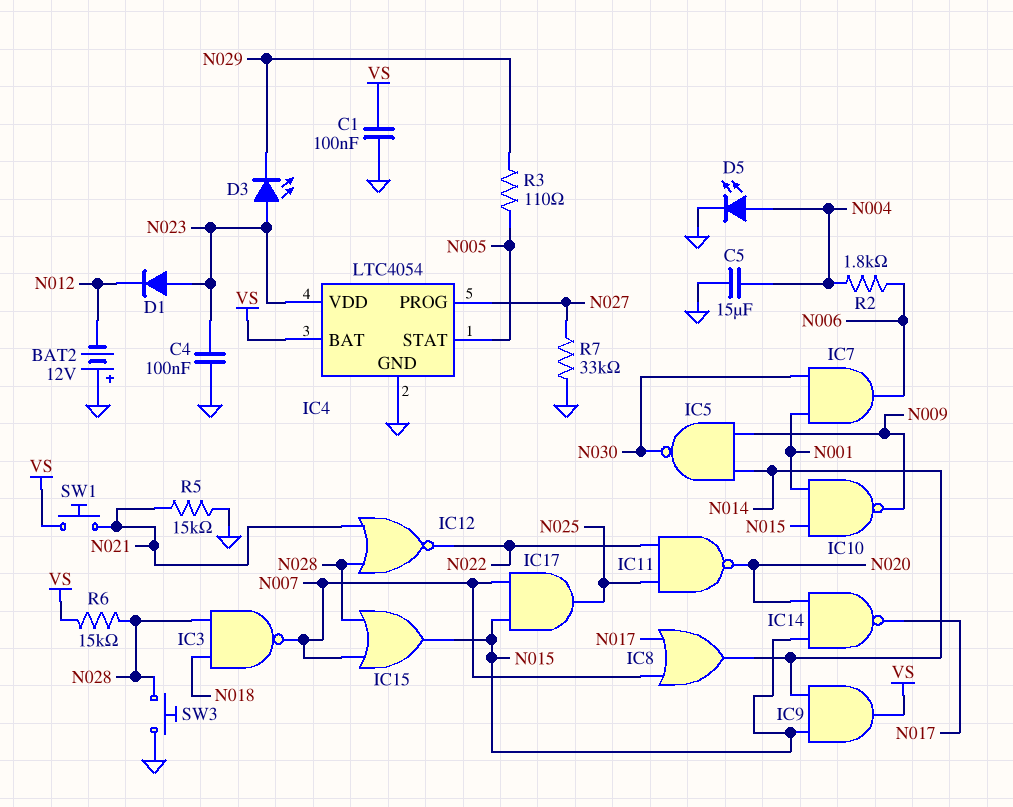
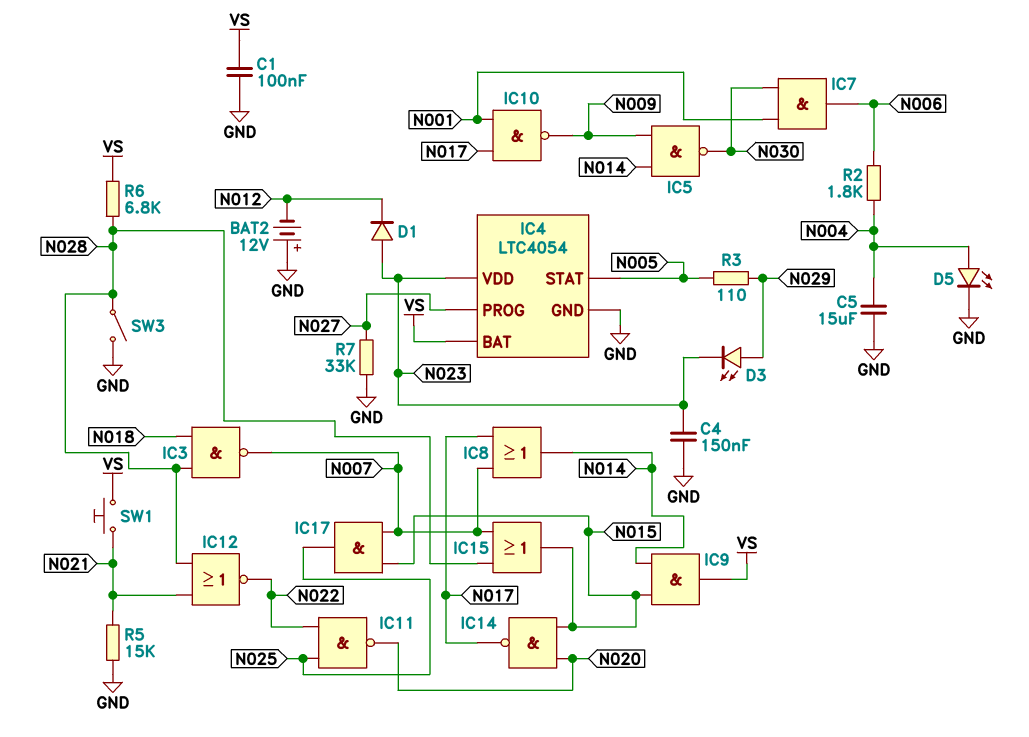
C4: 100nF (GND, N023) -> 150nF (GND, N023)
D3: LED (A N023, K N029) -> LED (A N029, K N023)
IC10: NAND (in N001, in N015, out N009) -> NAND (in N001, in N017, out N009)
R6: 15k (N028, VS) -> 6.8k (N028, VS)
SW3: button (GND, N028) -> switch (GND, N028)

